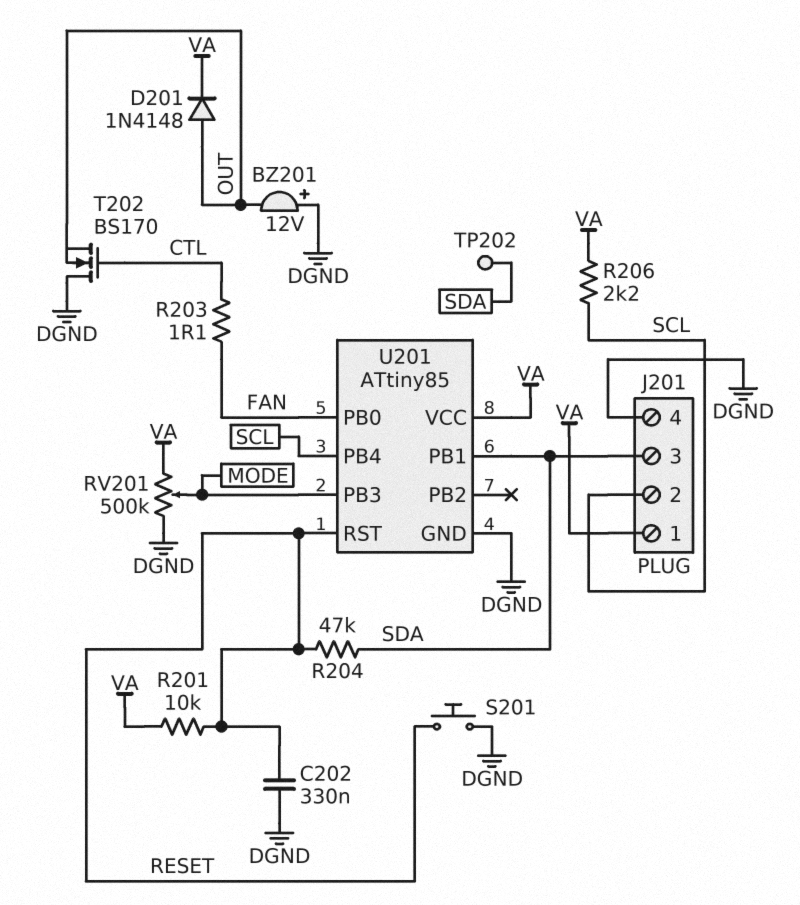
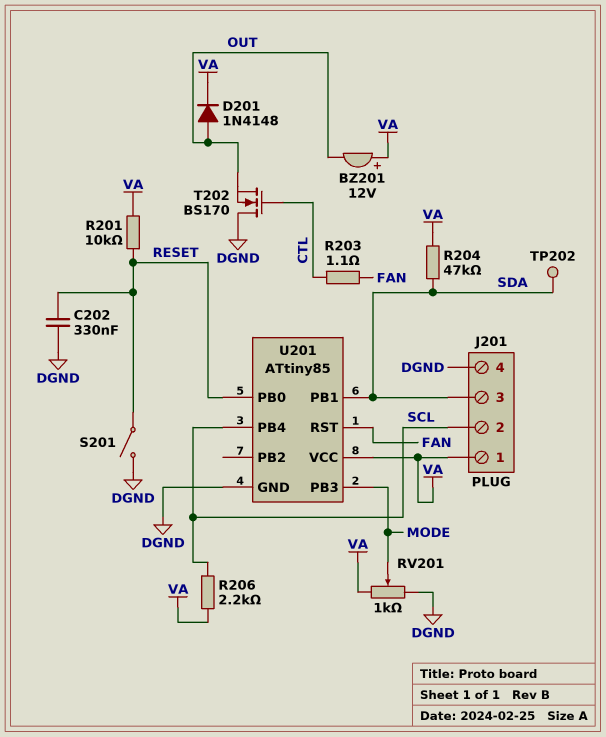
BZ201: buzzer 12V (plus DGND, minus OUT) -> buzzer 12V (plus VA, minus OUT)
R204: 47k (RESET, SDA) -> 47k (SDA, VA)
RV201: 500k (DGND, VA, wiper MODE) -> 1k (DGND, VA, wiper MODE)
S201: button (DGND, RESET) -> switch (DGND, RESET)
U201 pin PB0: FAN -> RESET
U201 pin RST: RESET -> FAN

